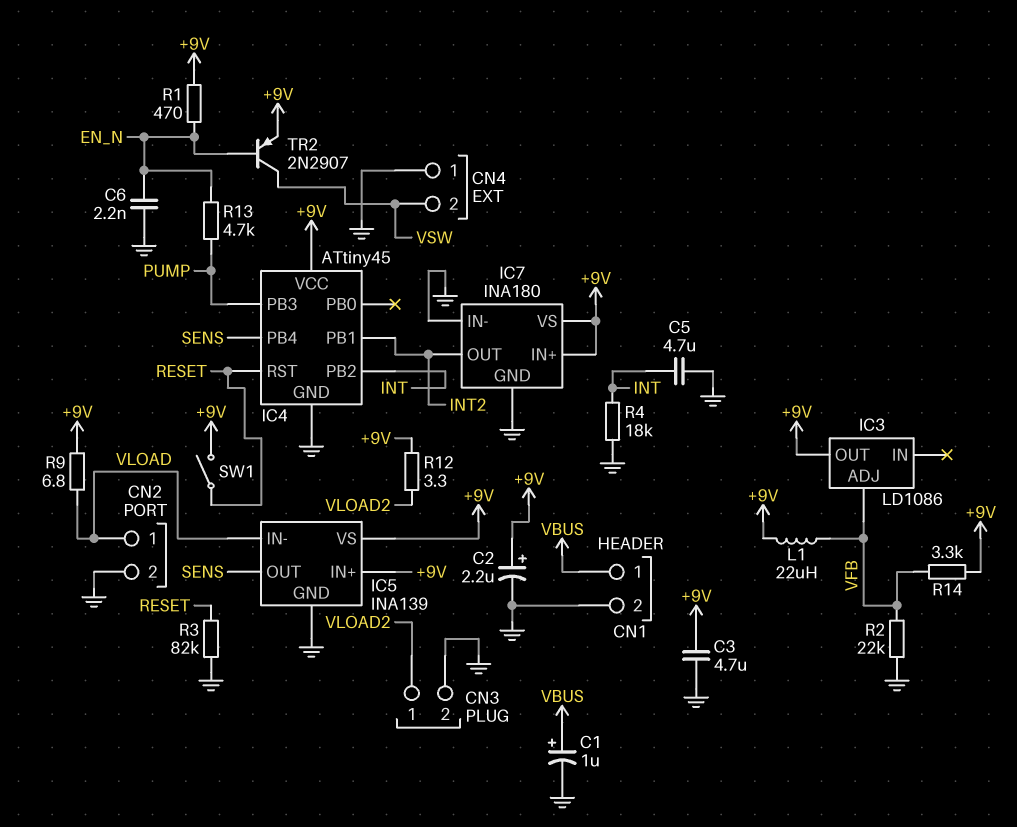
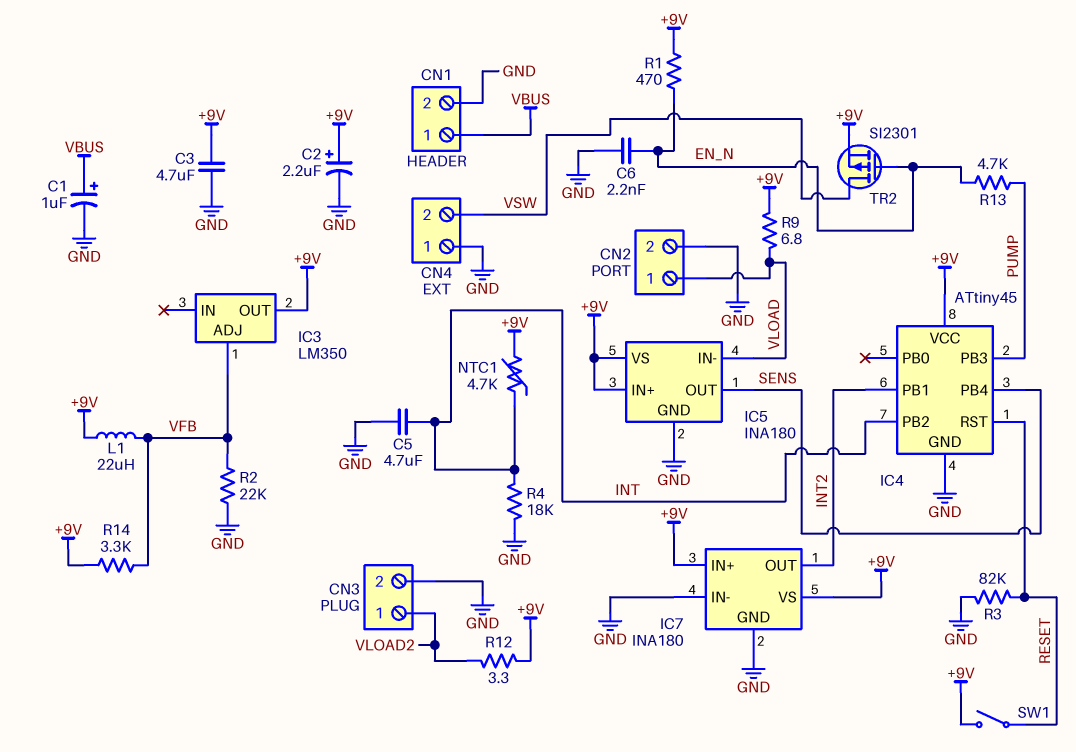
IC3: LD1086 -> LM350
IC5: INA139 -> INA180
NTC1: none -> 4.7k (+9V, INT)
TR2: PNP 2N2907 (B EN_N, C VSW, E +9V) -> PMOS SI2301 (G EN_N, D VSW, S +9V)

